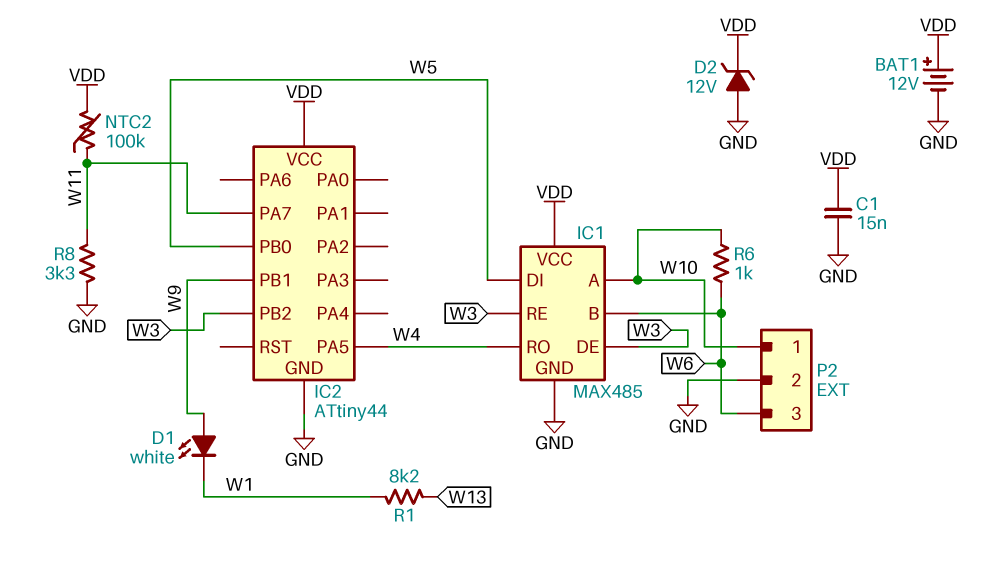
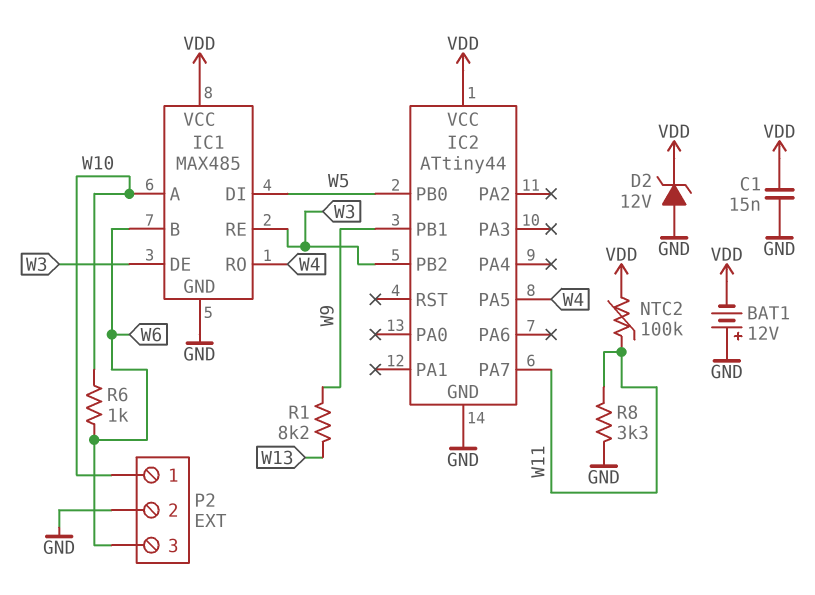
BAT1: 12V (plus VDD, minus GND) -> 12V (plus GND, minus VDD)
D1: LED white (A W9, K W1) -> none
R1: 8.2k (W1, W13) -> 8.2k (W9, W13)

